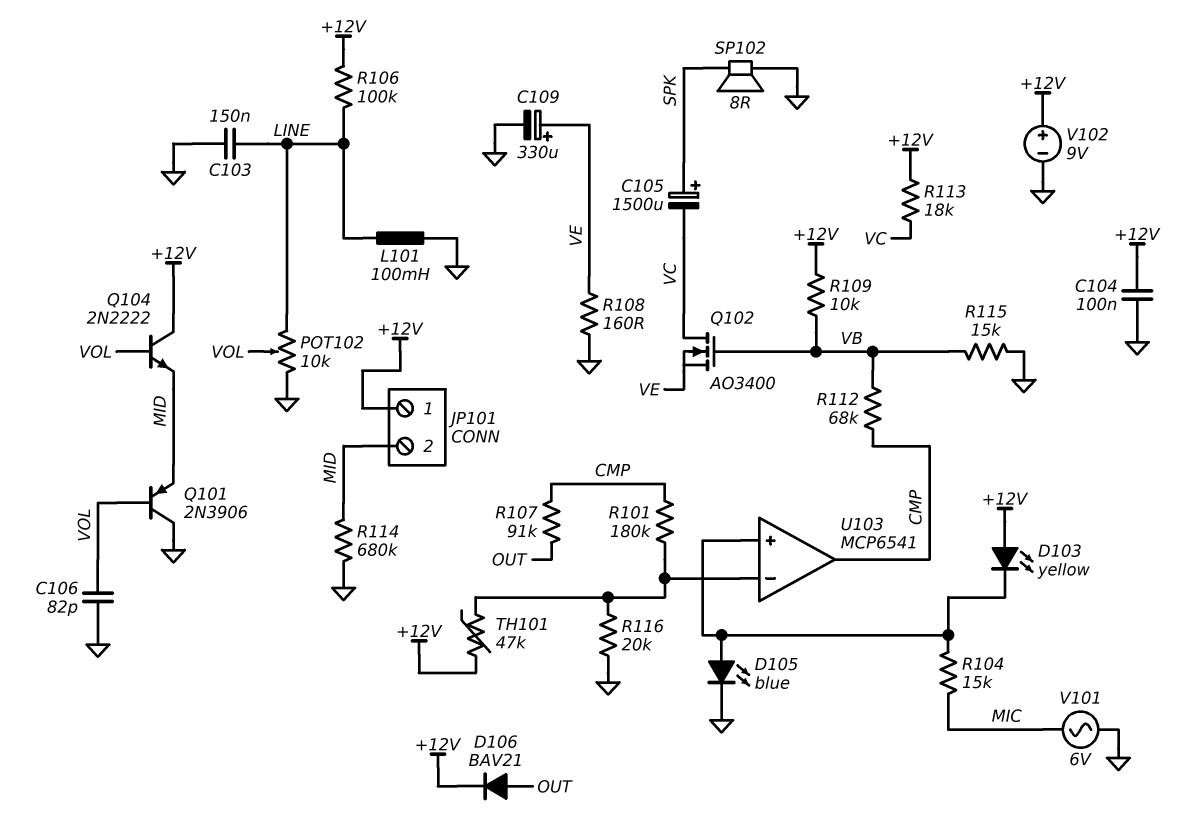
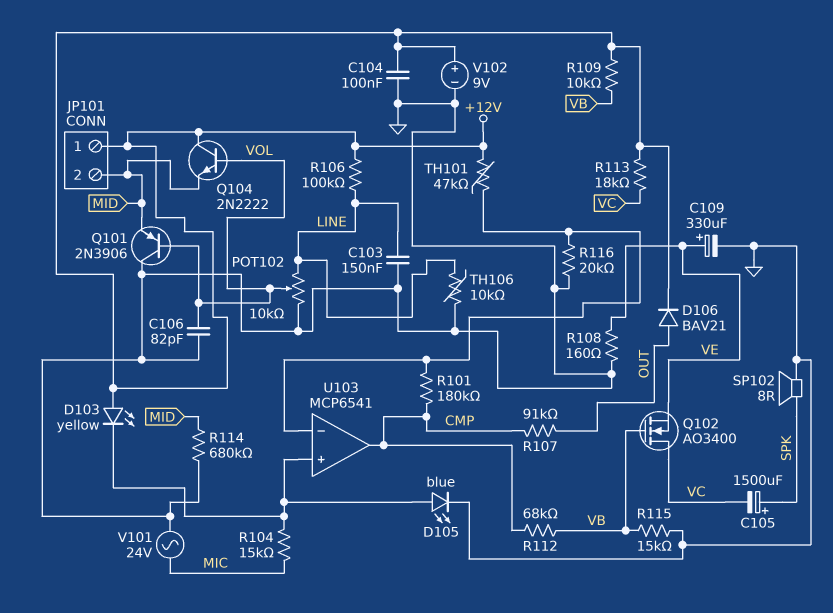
L101: 100mH (GND, LINE) -> none
TH106: none -> 10k (GND, LINE)
V101: AC 6V (GND, MIC) -> AC 24V (GND, MIC)

